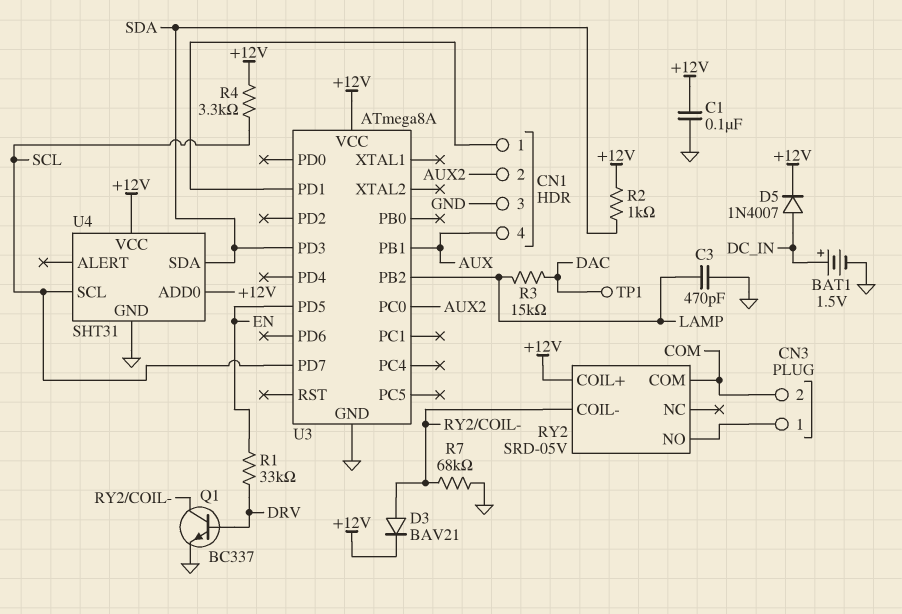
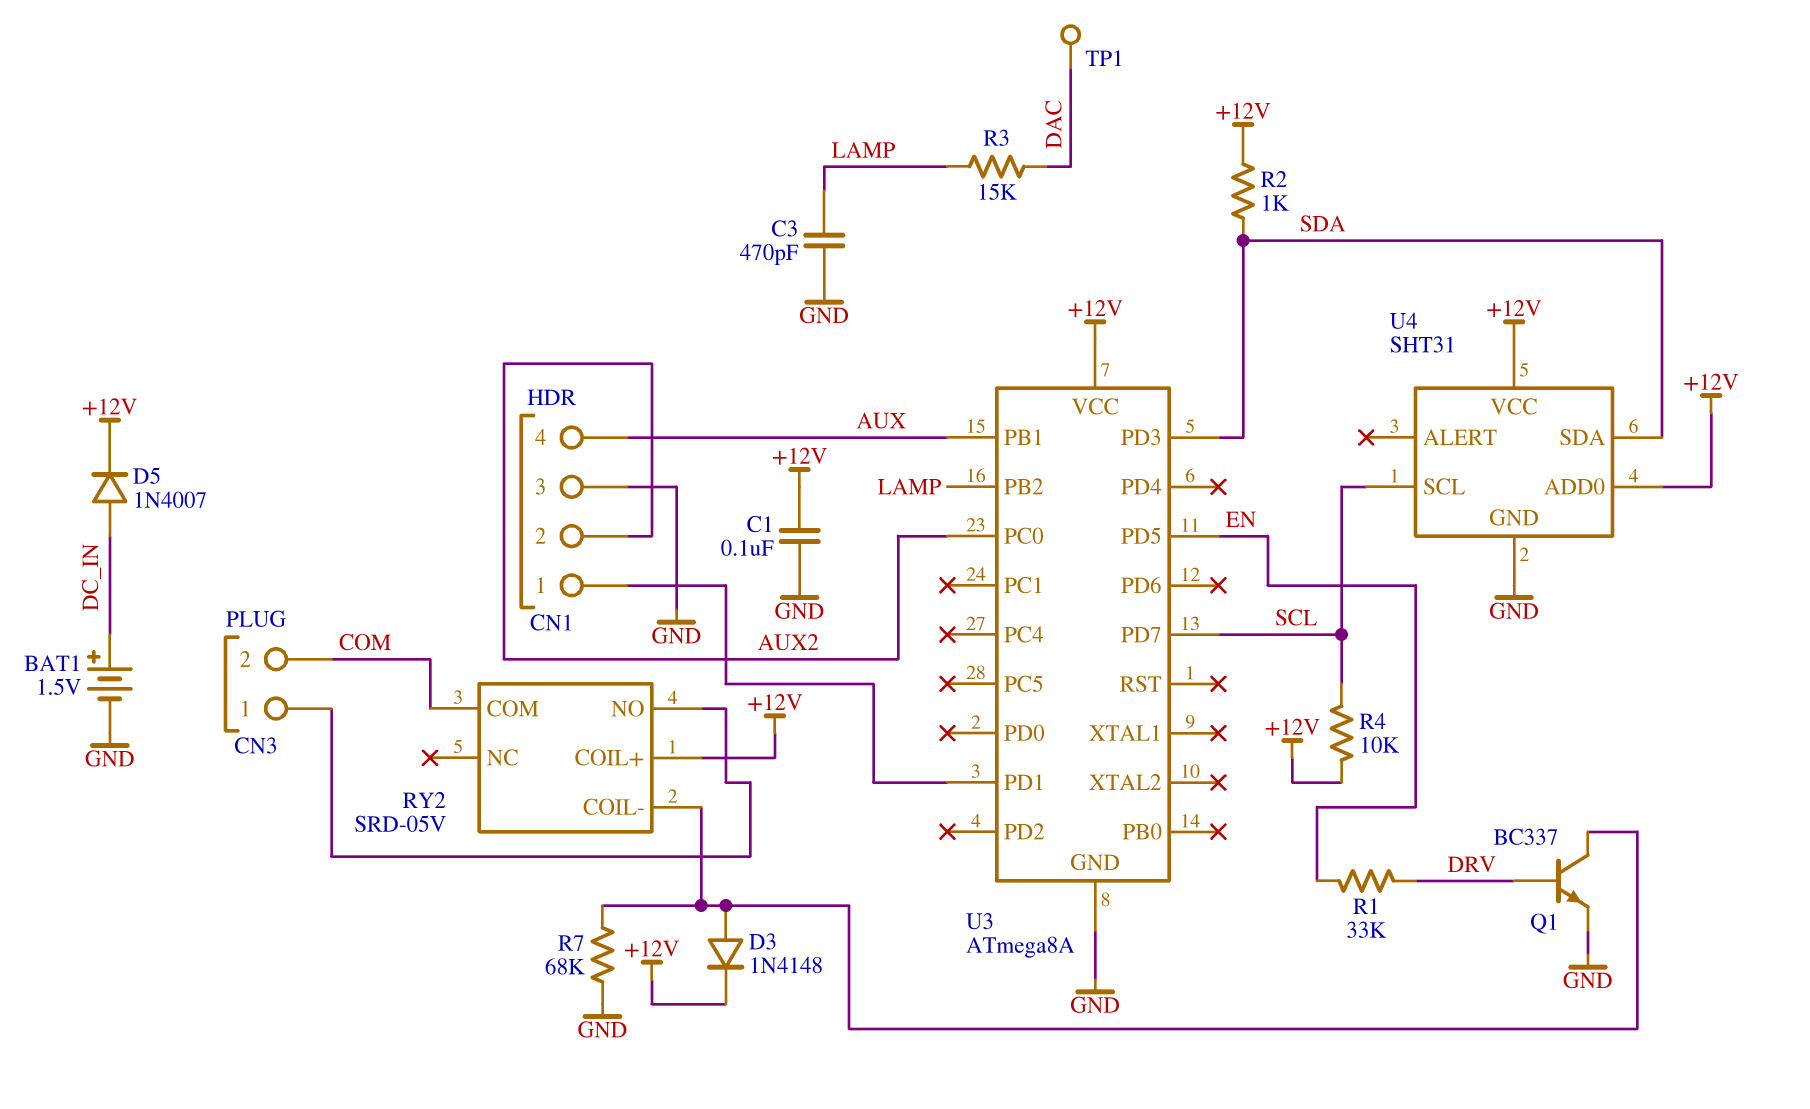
D3: diode BAV21 (A RY2/COIL-, K +12V) -> diode 1N4148 (A RY2/COIL-, K +12V)
R4: 3.3k (+12V, SCL) -> 10k (+12V, SCL)

